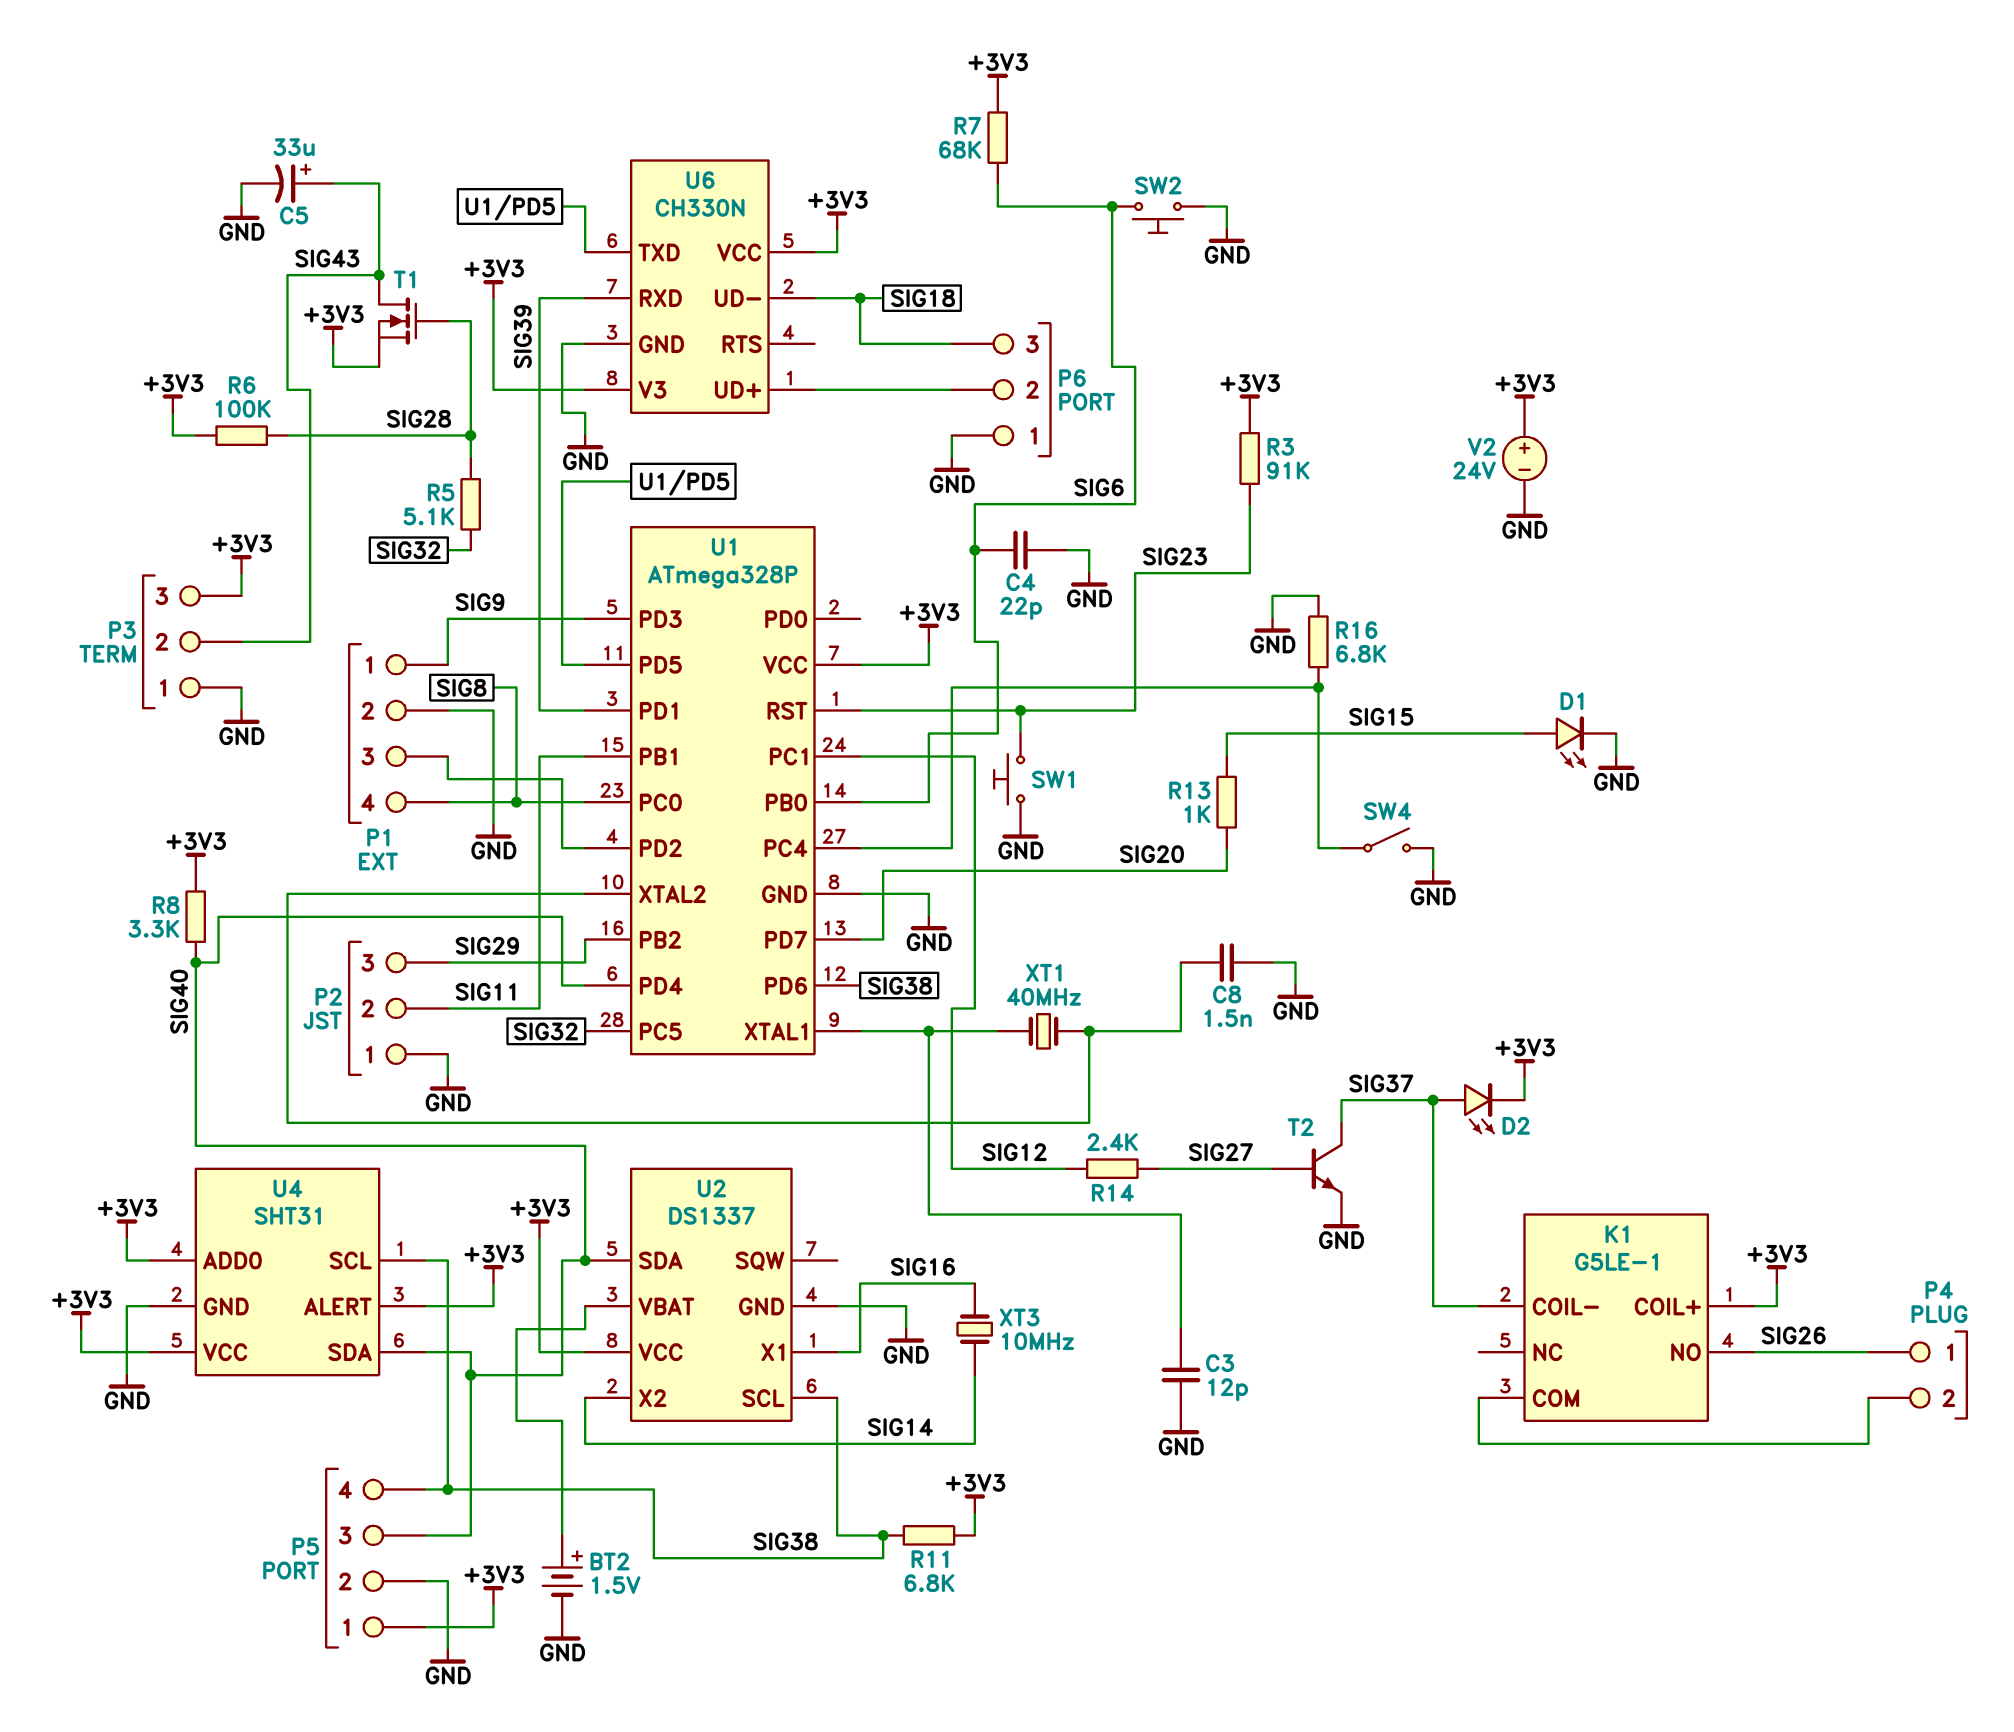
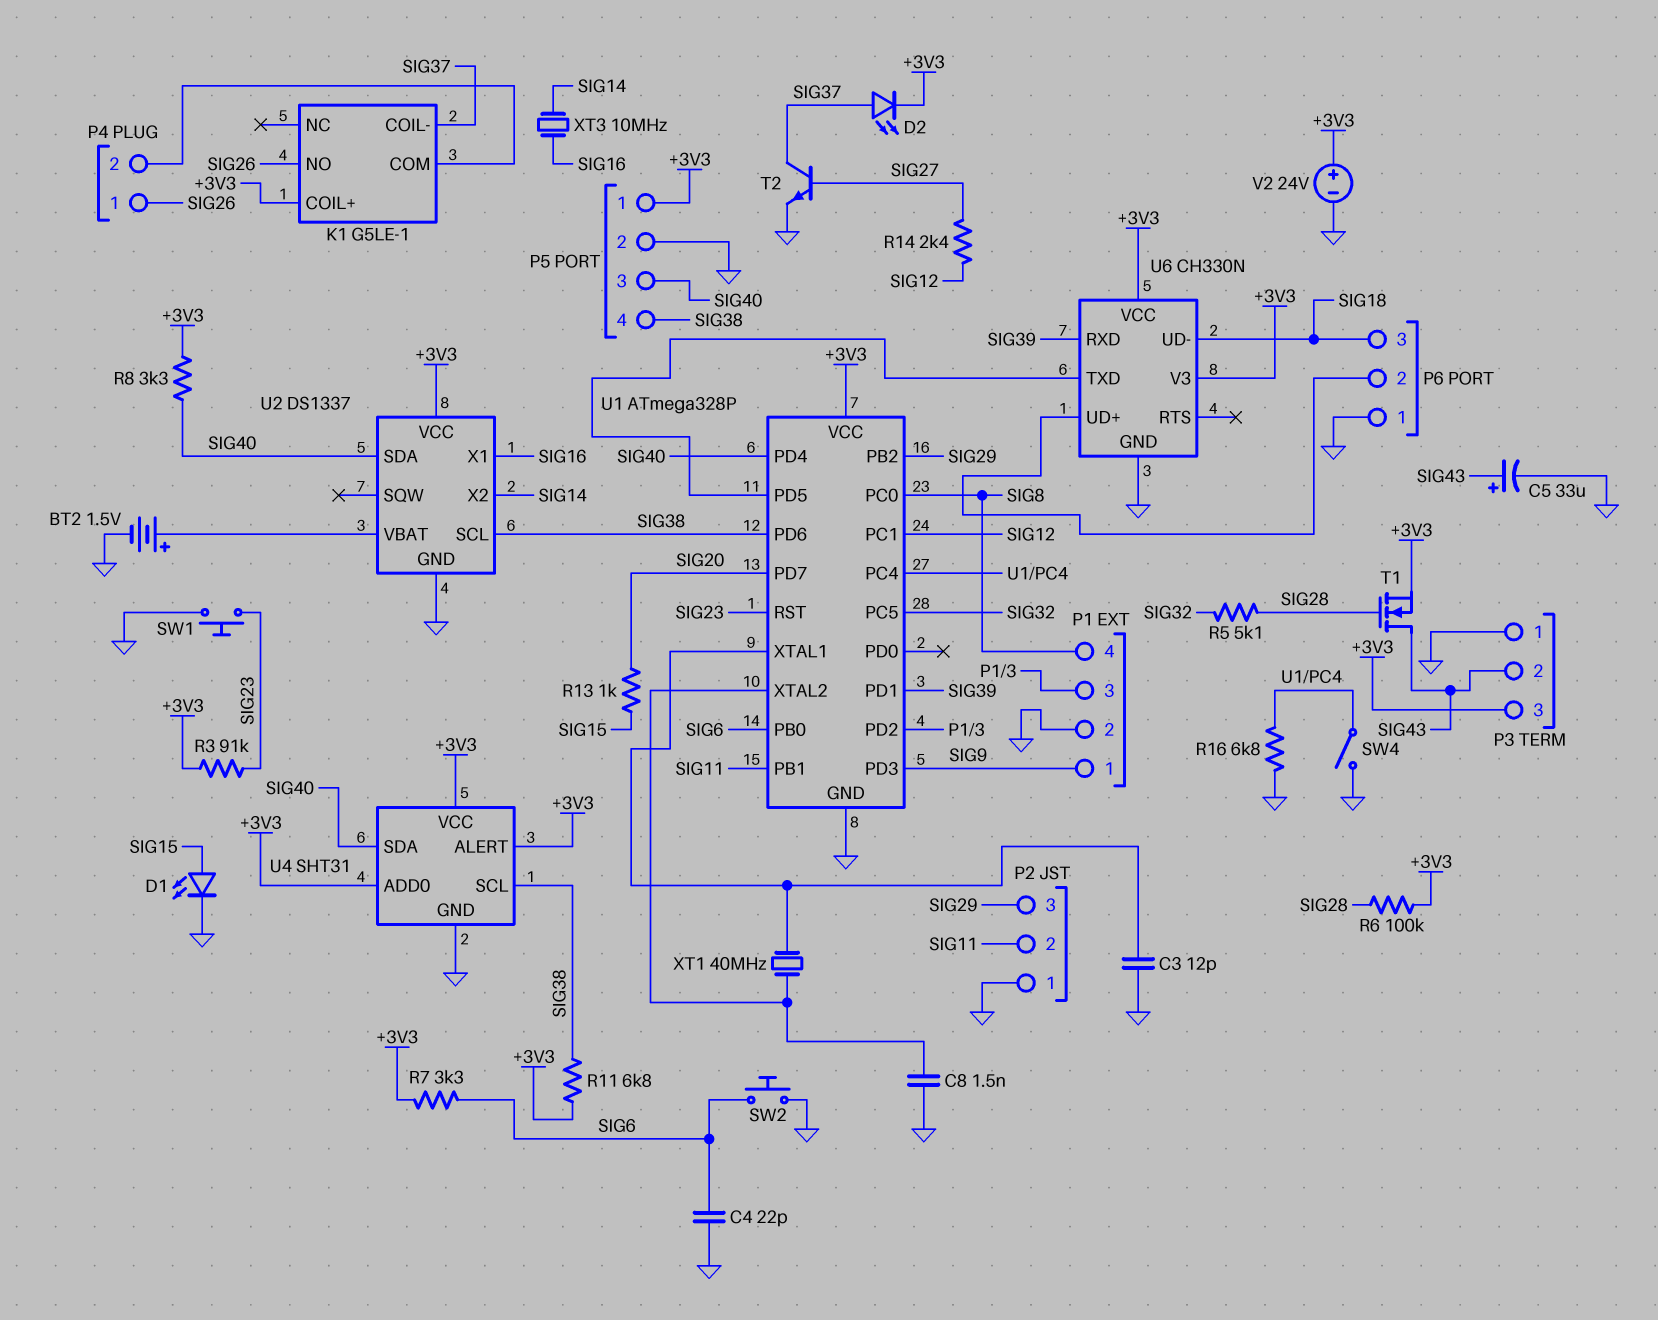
R7: 68k (+3V3, SIG6) -> 3.3k (+3V3, SIG6)

